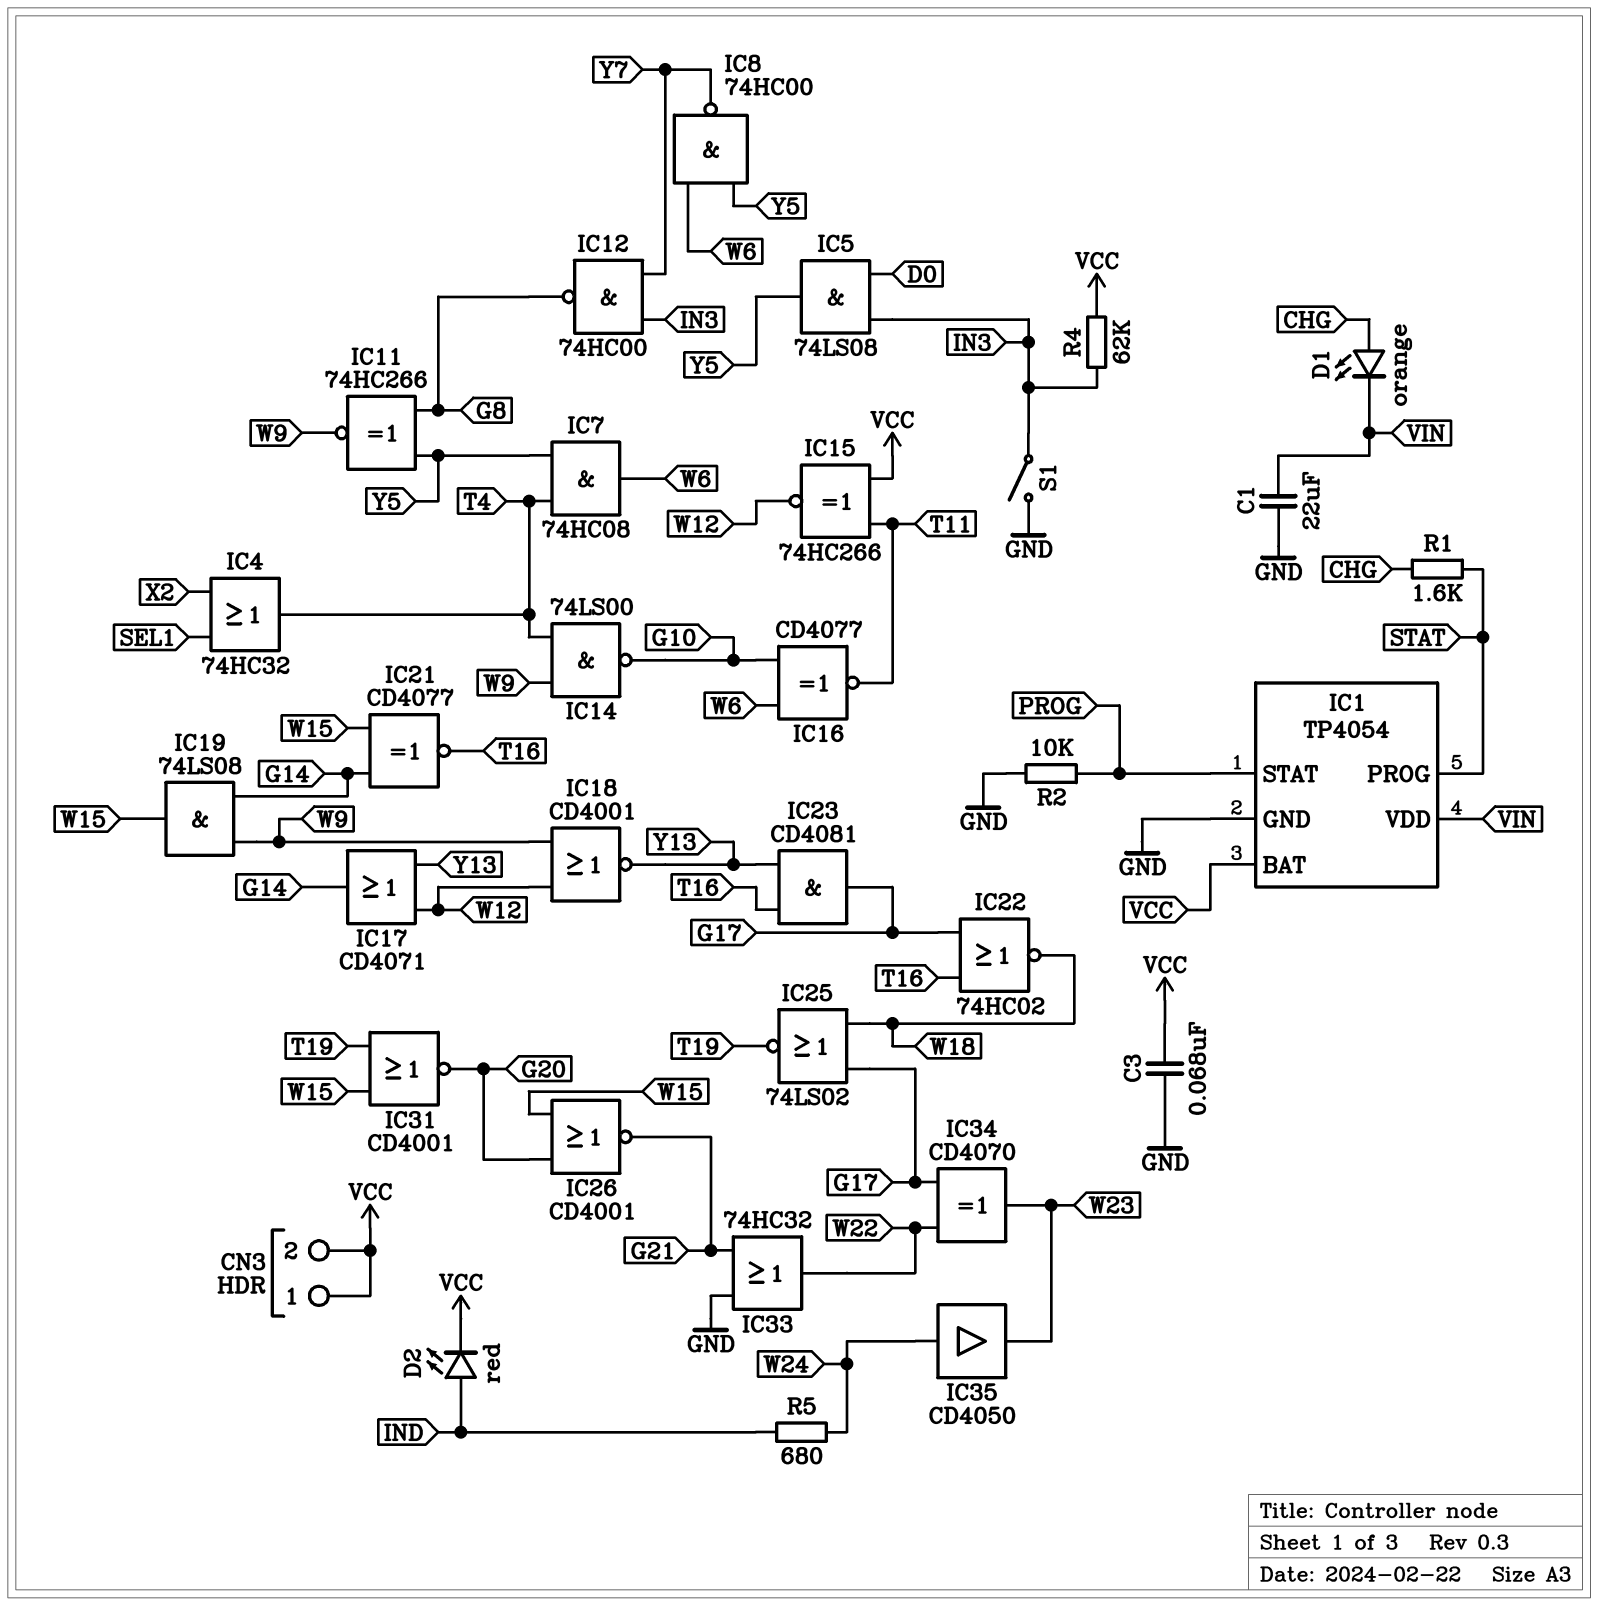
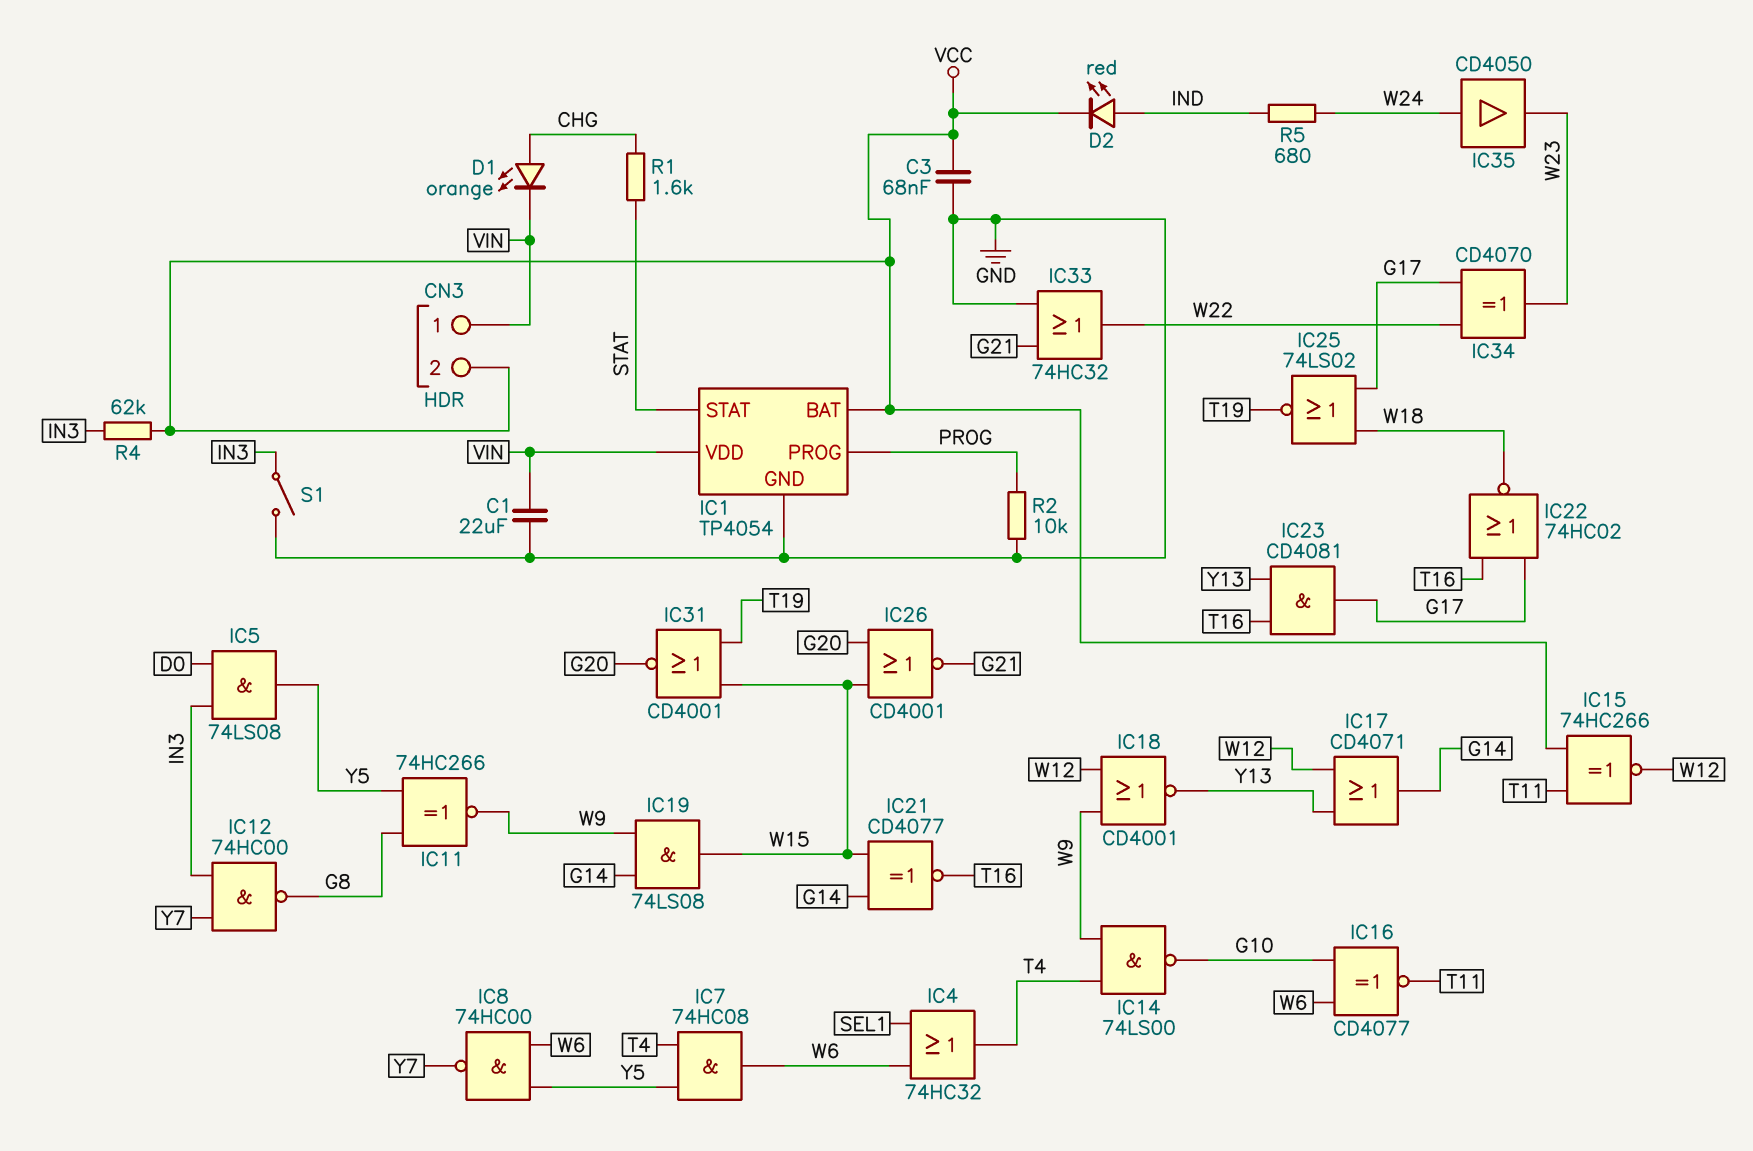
CN3 pin 1: VCC -> VIN
IC1 pin PROG: STAT -> PROG
IC1 pin STAT: PROG -> STAT
IC4: OR 74HC32 (in SEL1, in X2, out T4) -> OR 74HC32 (in SEL1, in W6, out T4)

